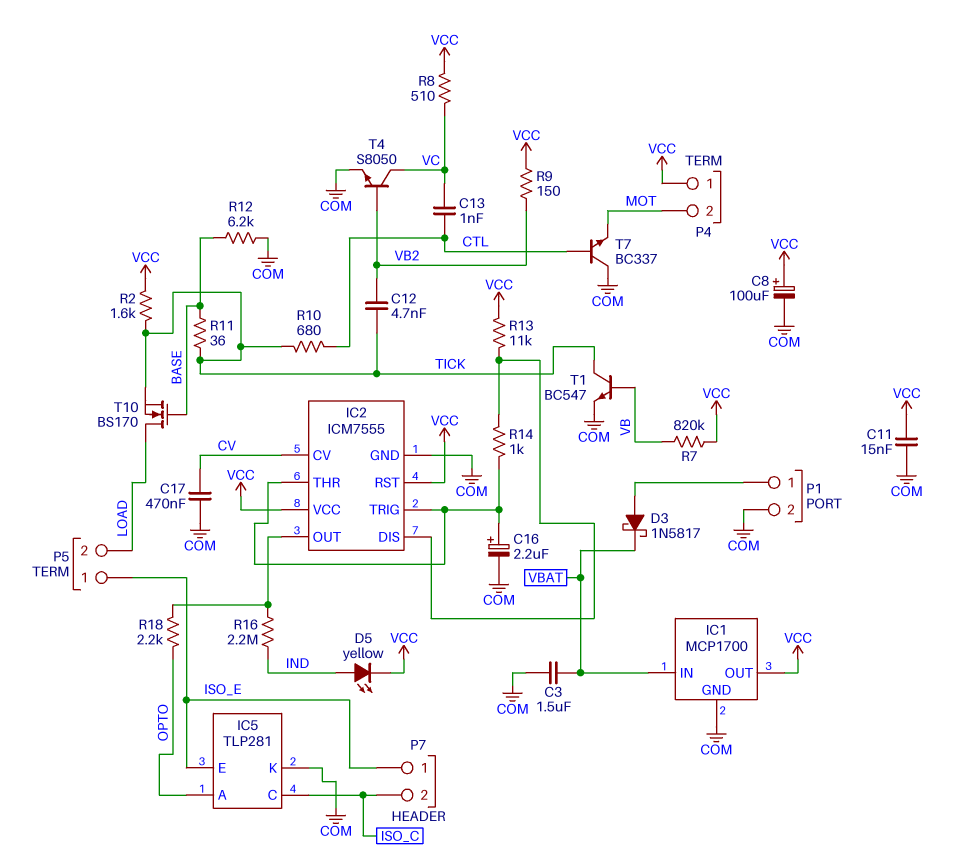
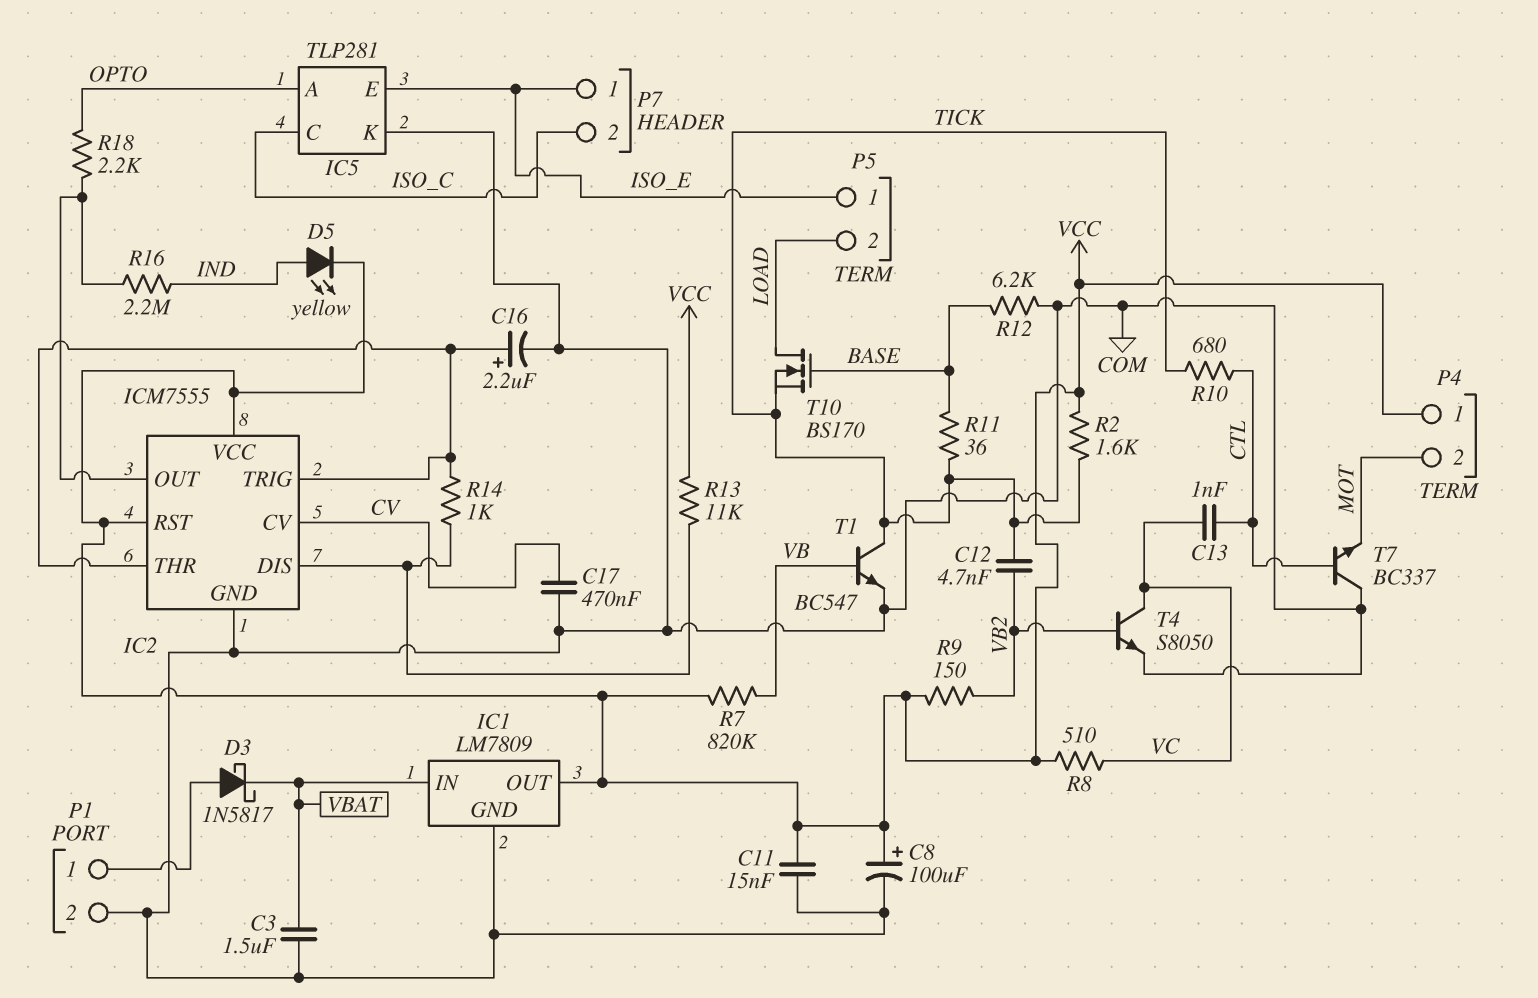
IC1: MCP1700 -> LM7809

